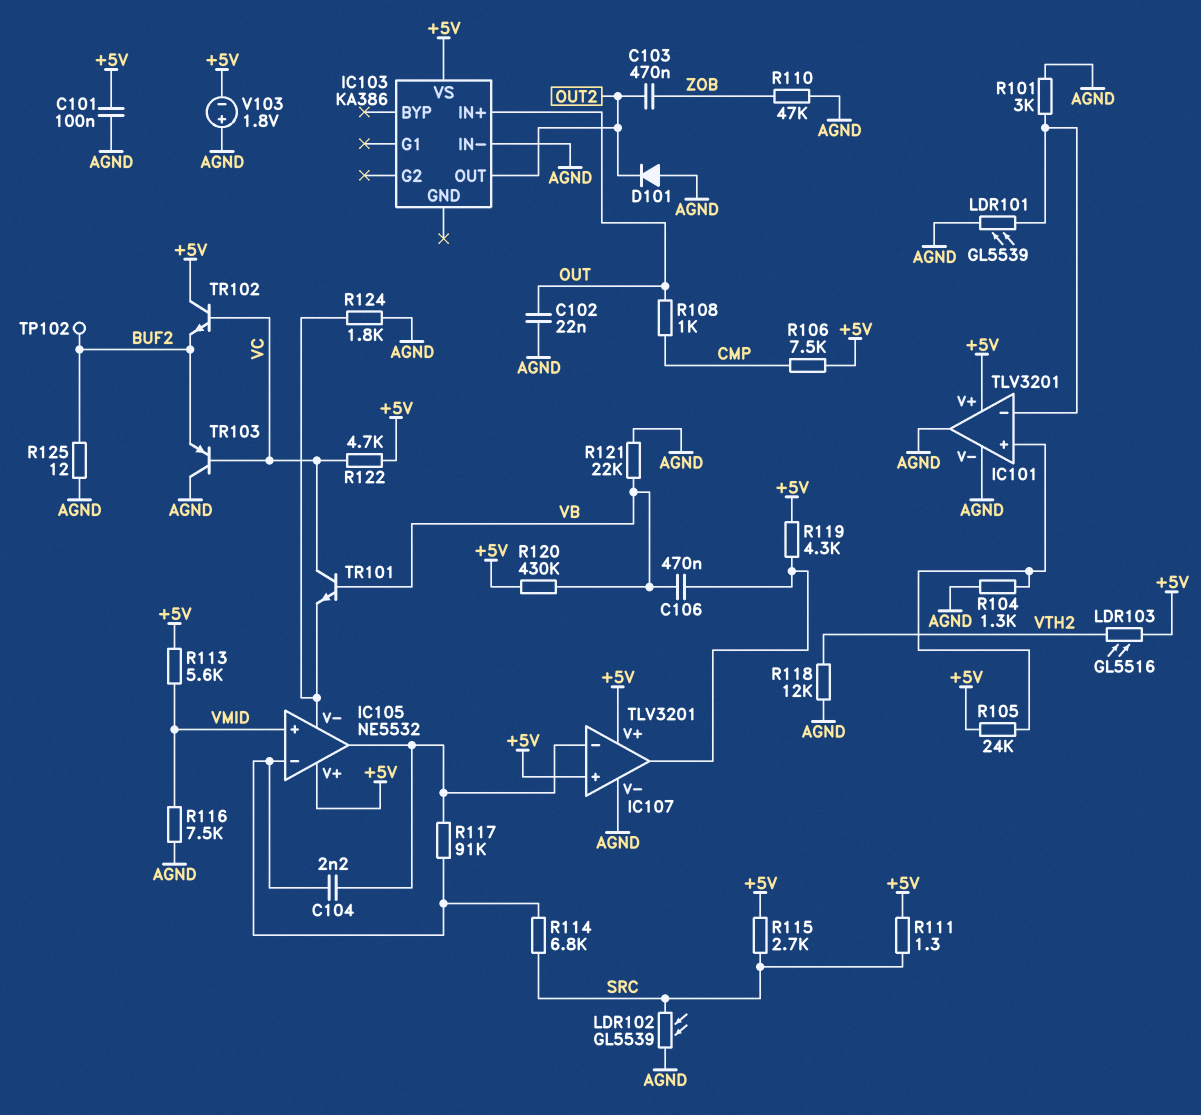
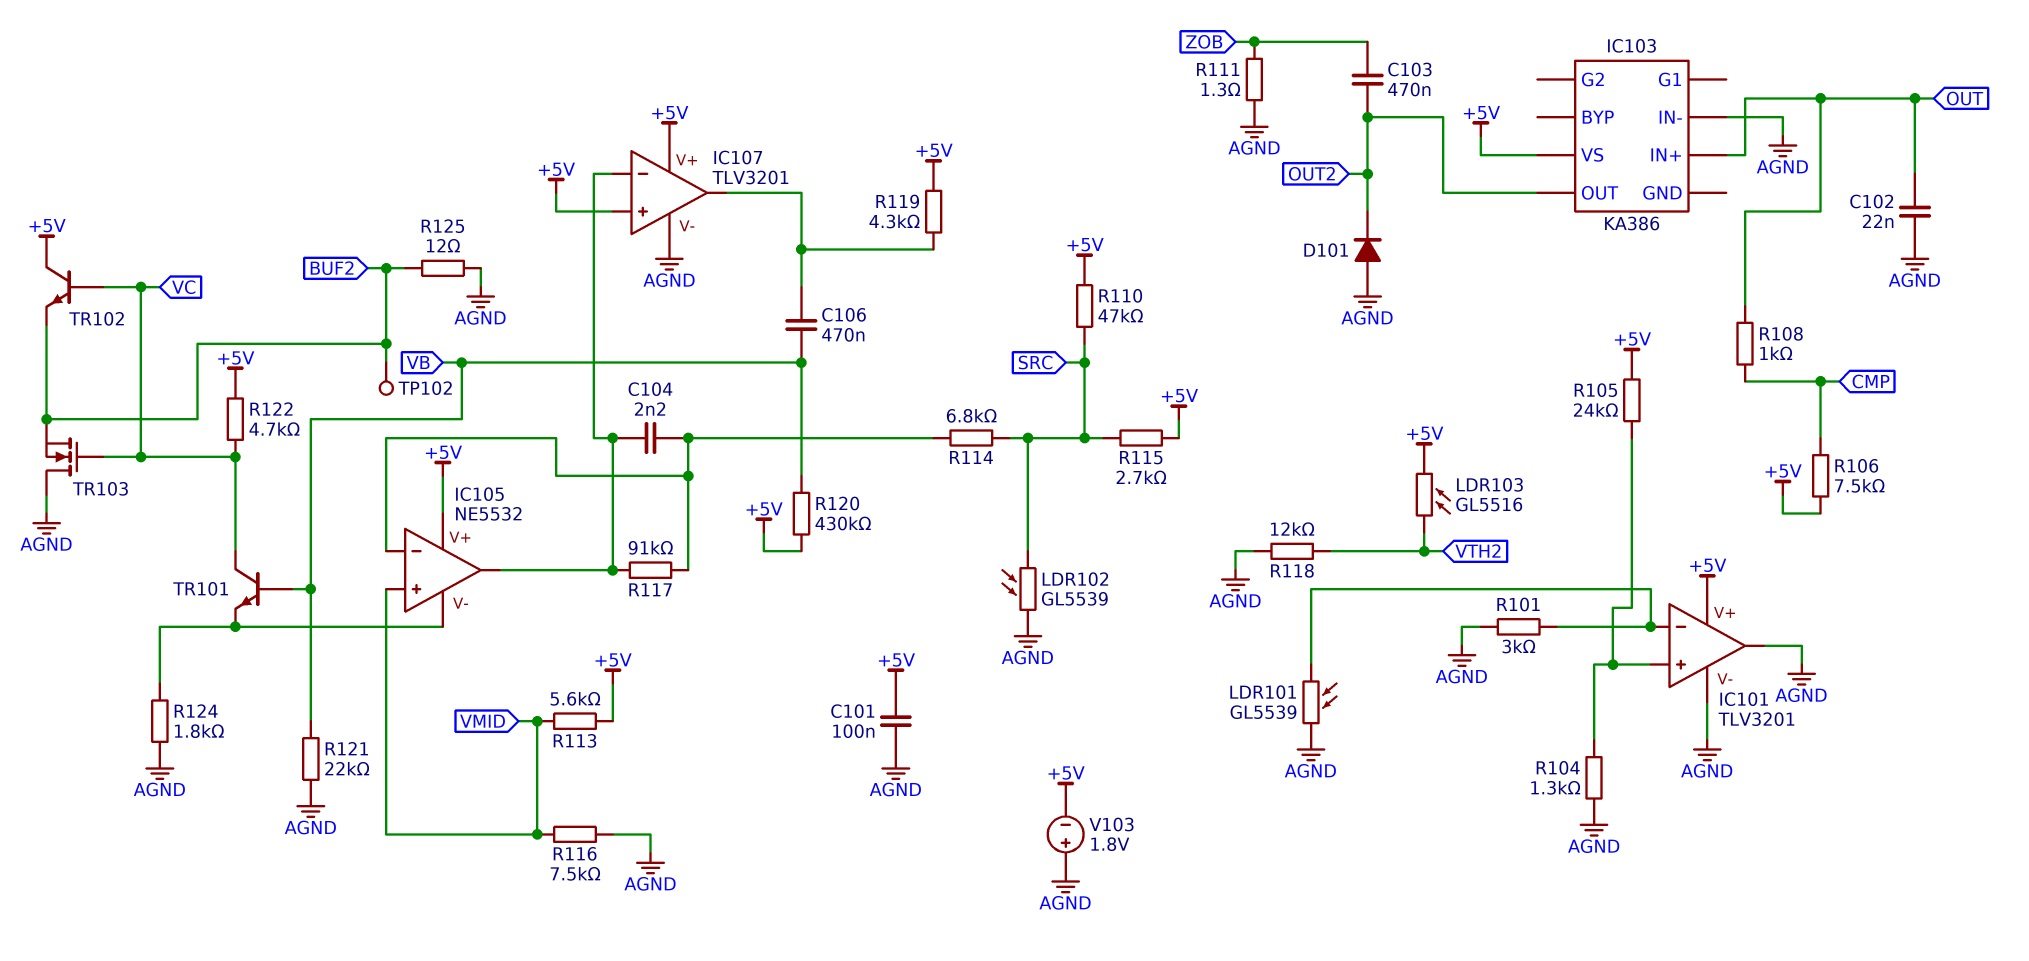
R110: 47k (AGND, ZOB) -> 47k (+5V, SRC)
R111: 1.3 (+5V, SRC) -> 1.3 (AGND, ZOB)
TR103: PNP (B VC, C AGND, E BUF2) -> NMOS (G VC, D AGND, S BUF2)

